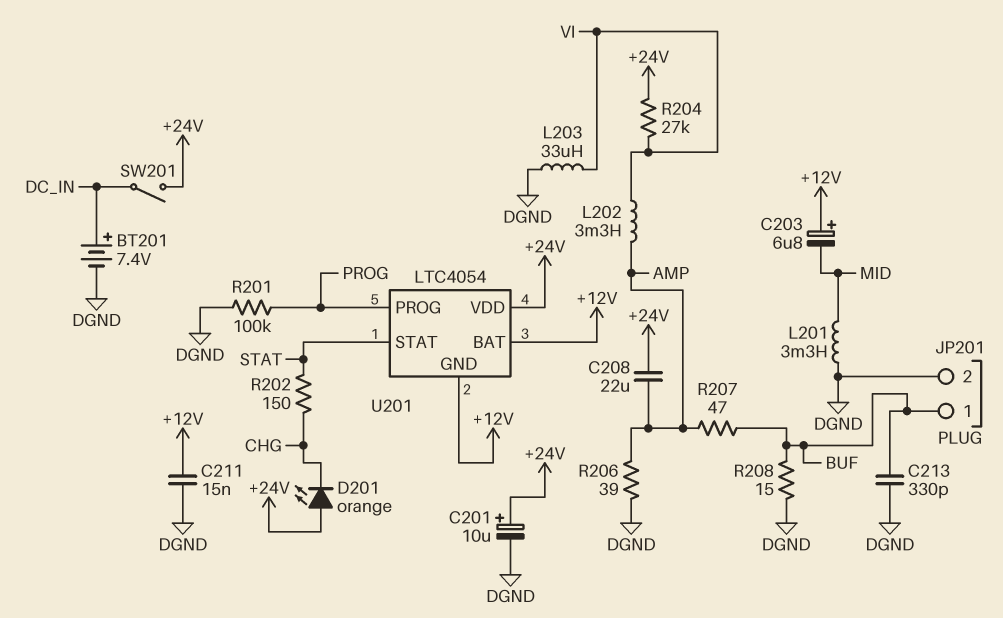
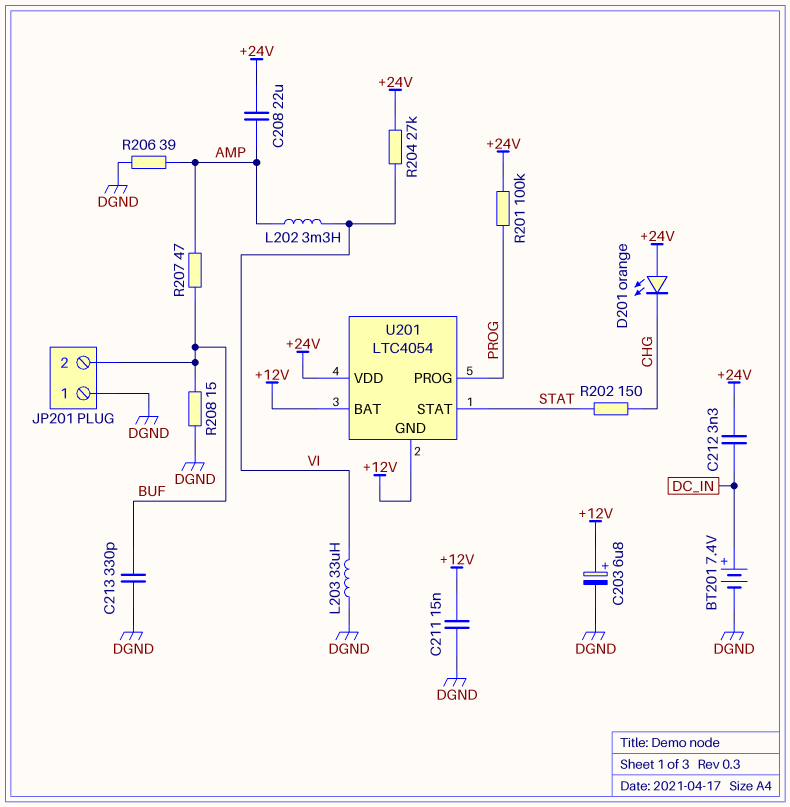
C201: 10uF (plus +24V, minus DGND) -> none
C203: 6.8uF (plus +12V, minus MID) -> 6.8uF (plus +12V, minus DGND)
C212: none -> 3.3nF (+24V, DC_IN)
JP201 pin 1: BUF -> DGND
JP201 pin 2: DGND -> BUF
L201: 3.3mH (DGND, MID) -> none
R201: 100k (DGND, PROG) -> 100k (+24V, PROG)
SW201: switch (+24V, DC_IN) -> none

